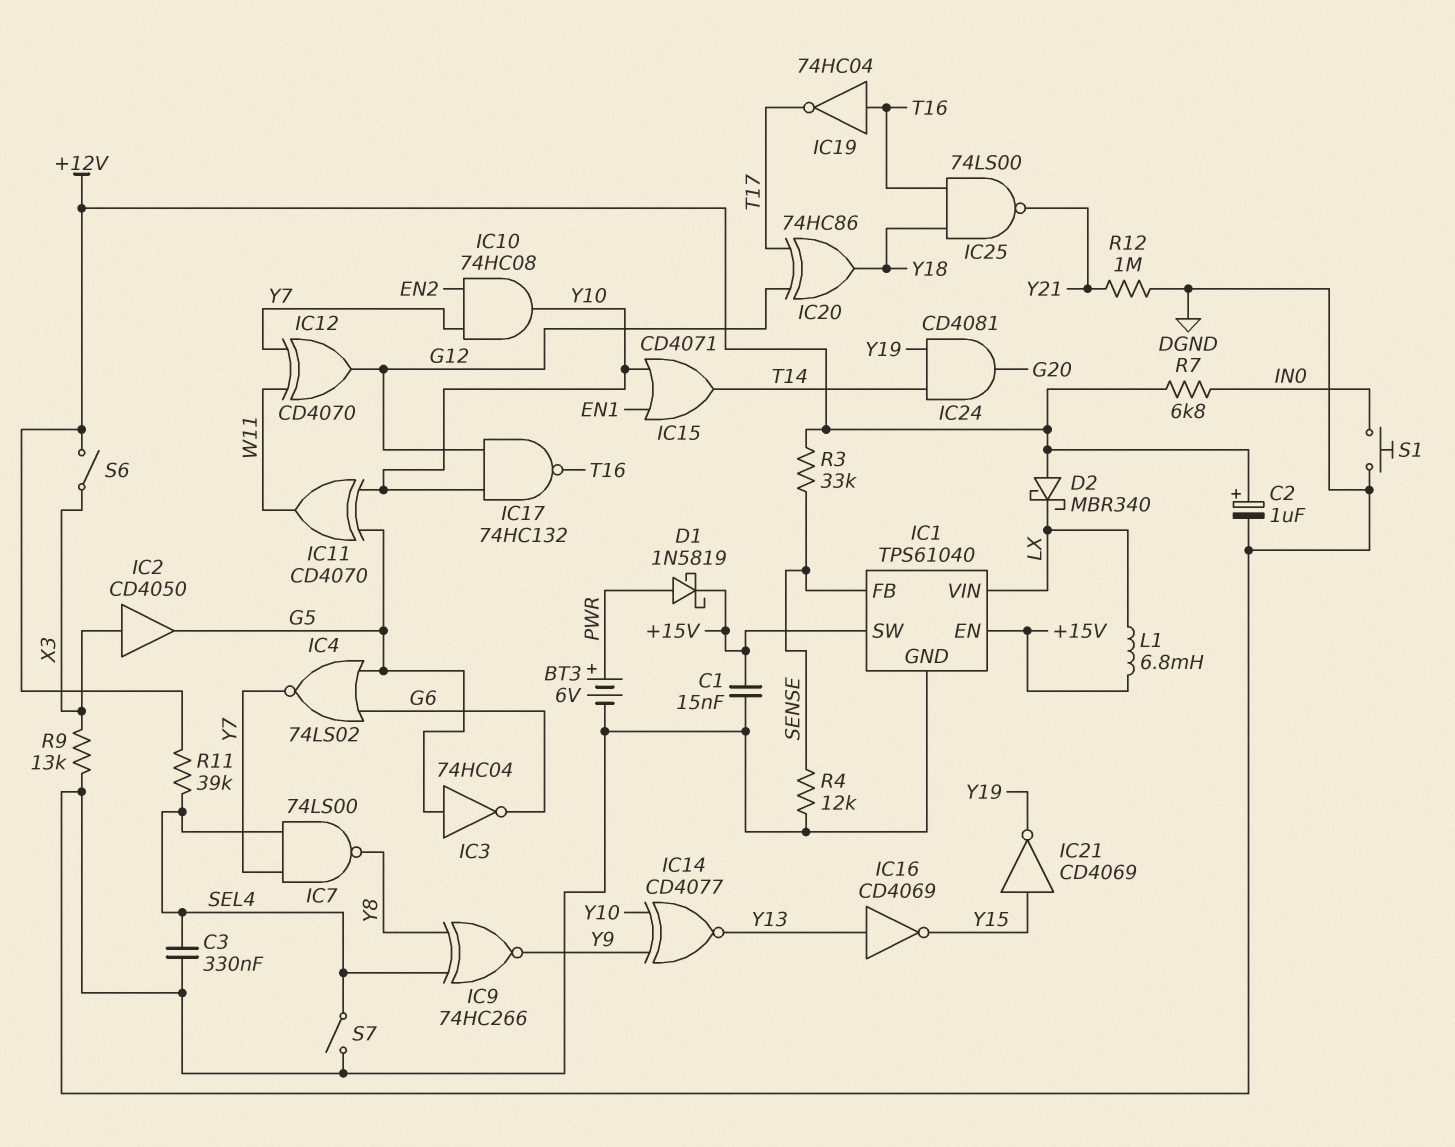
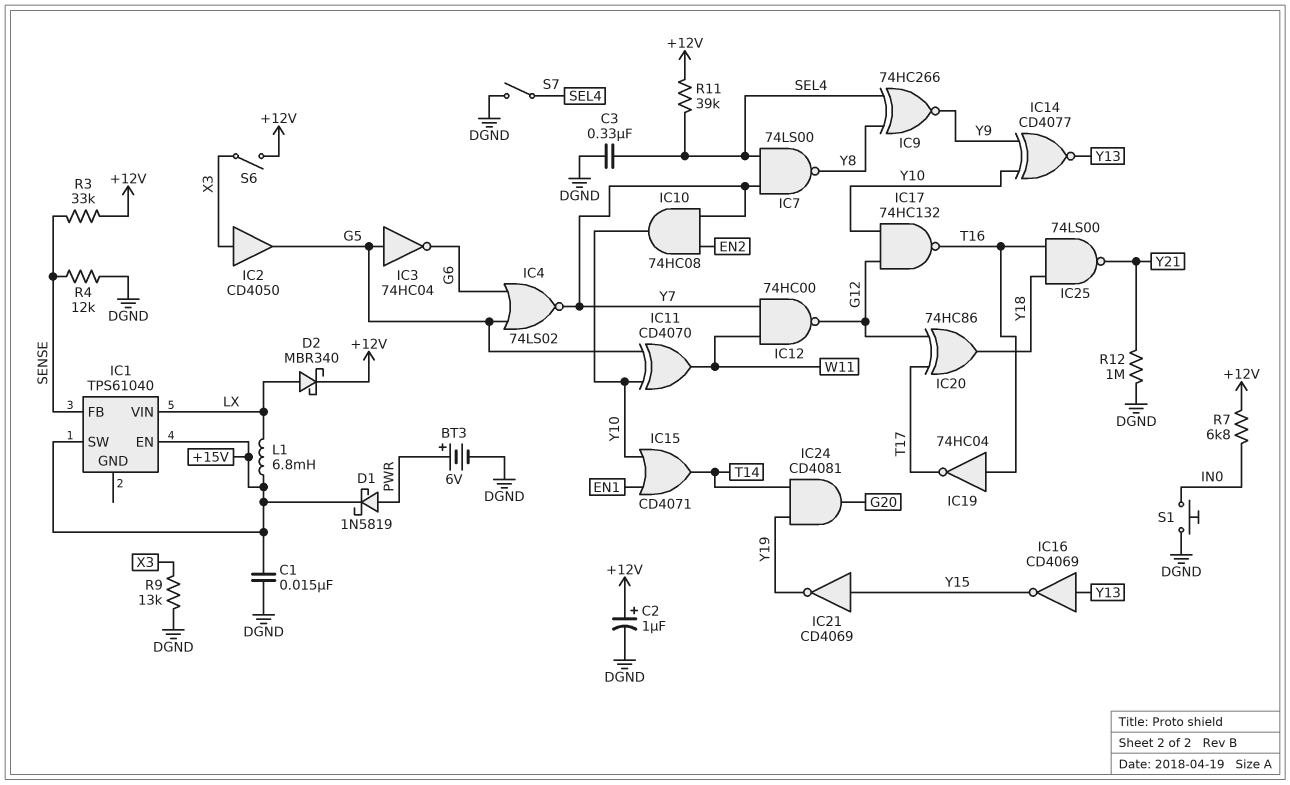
D2: schottky MBR340 (A +12V, K LX) -> schottky MBR340 (A LX, K +12V)
IC1 pin GND: DGND -> none
IC12: XOR CD4070 (in W11, in Y7, out G12) -> NAND 74HC00 (in W11, in Y7, out G12)

